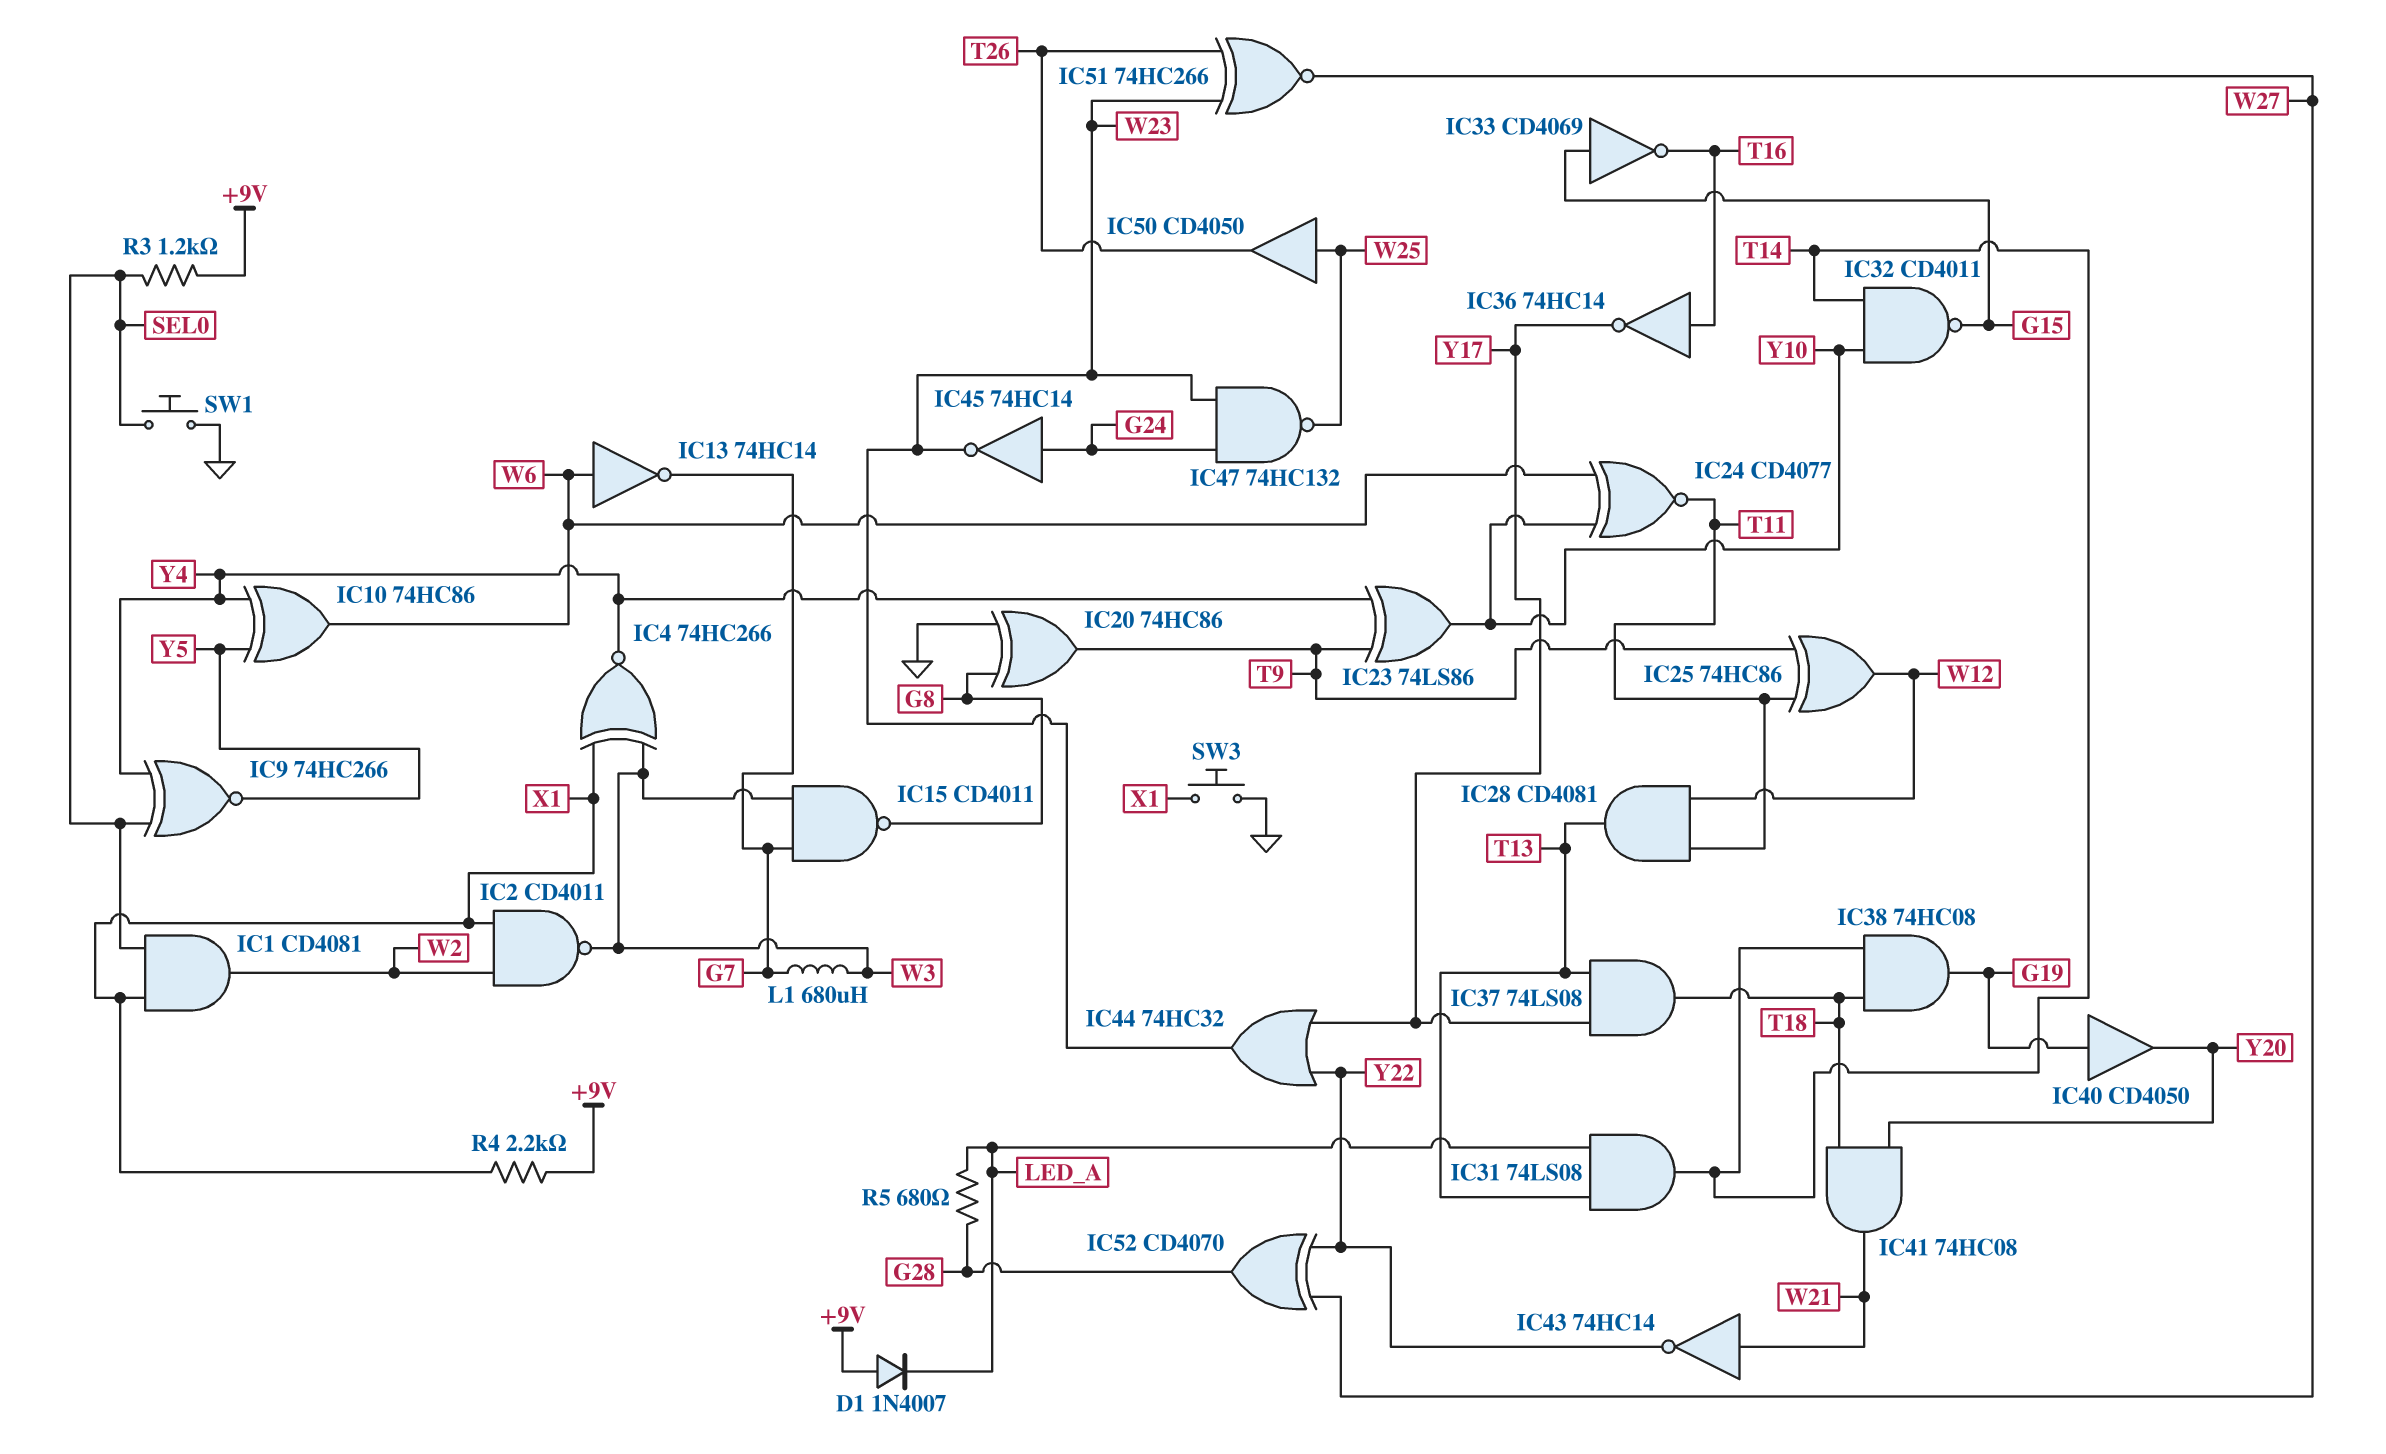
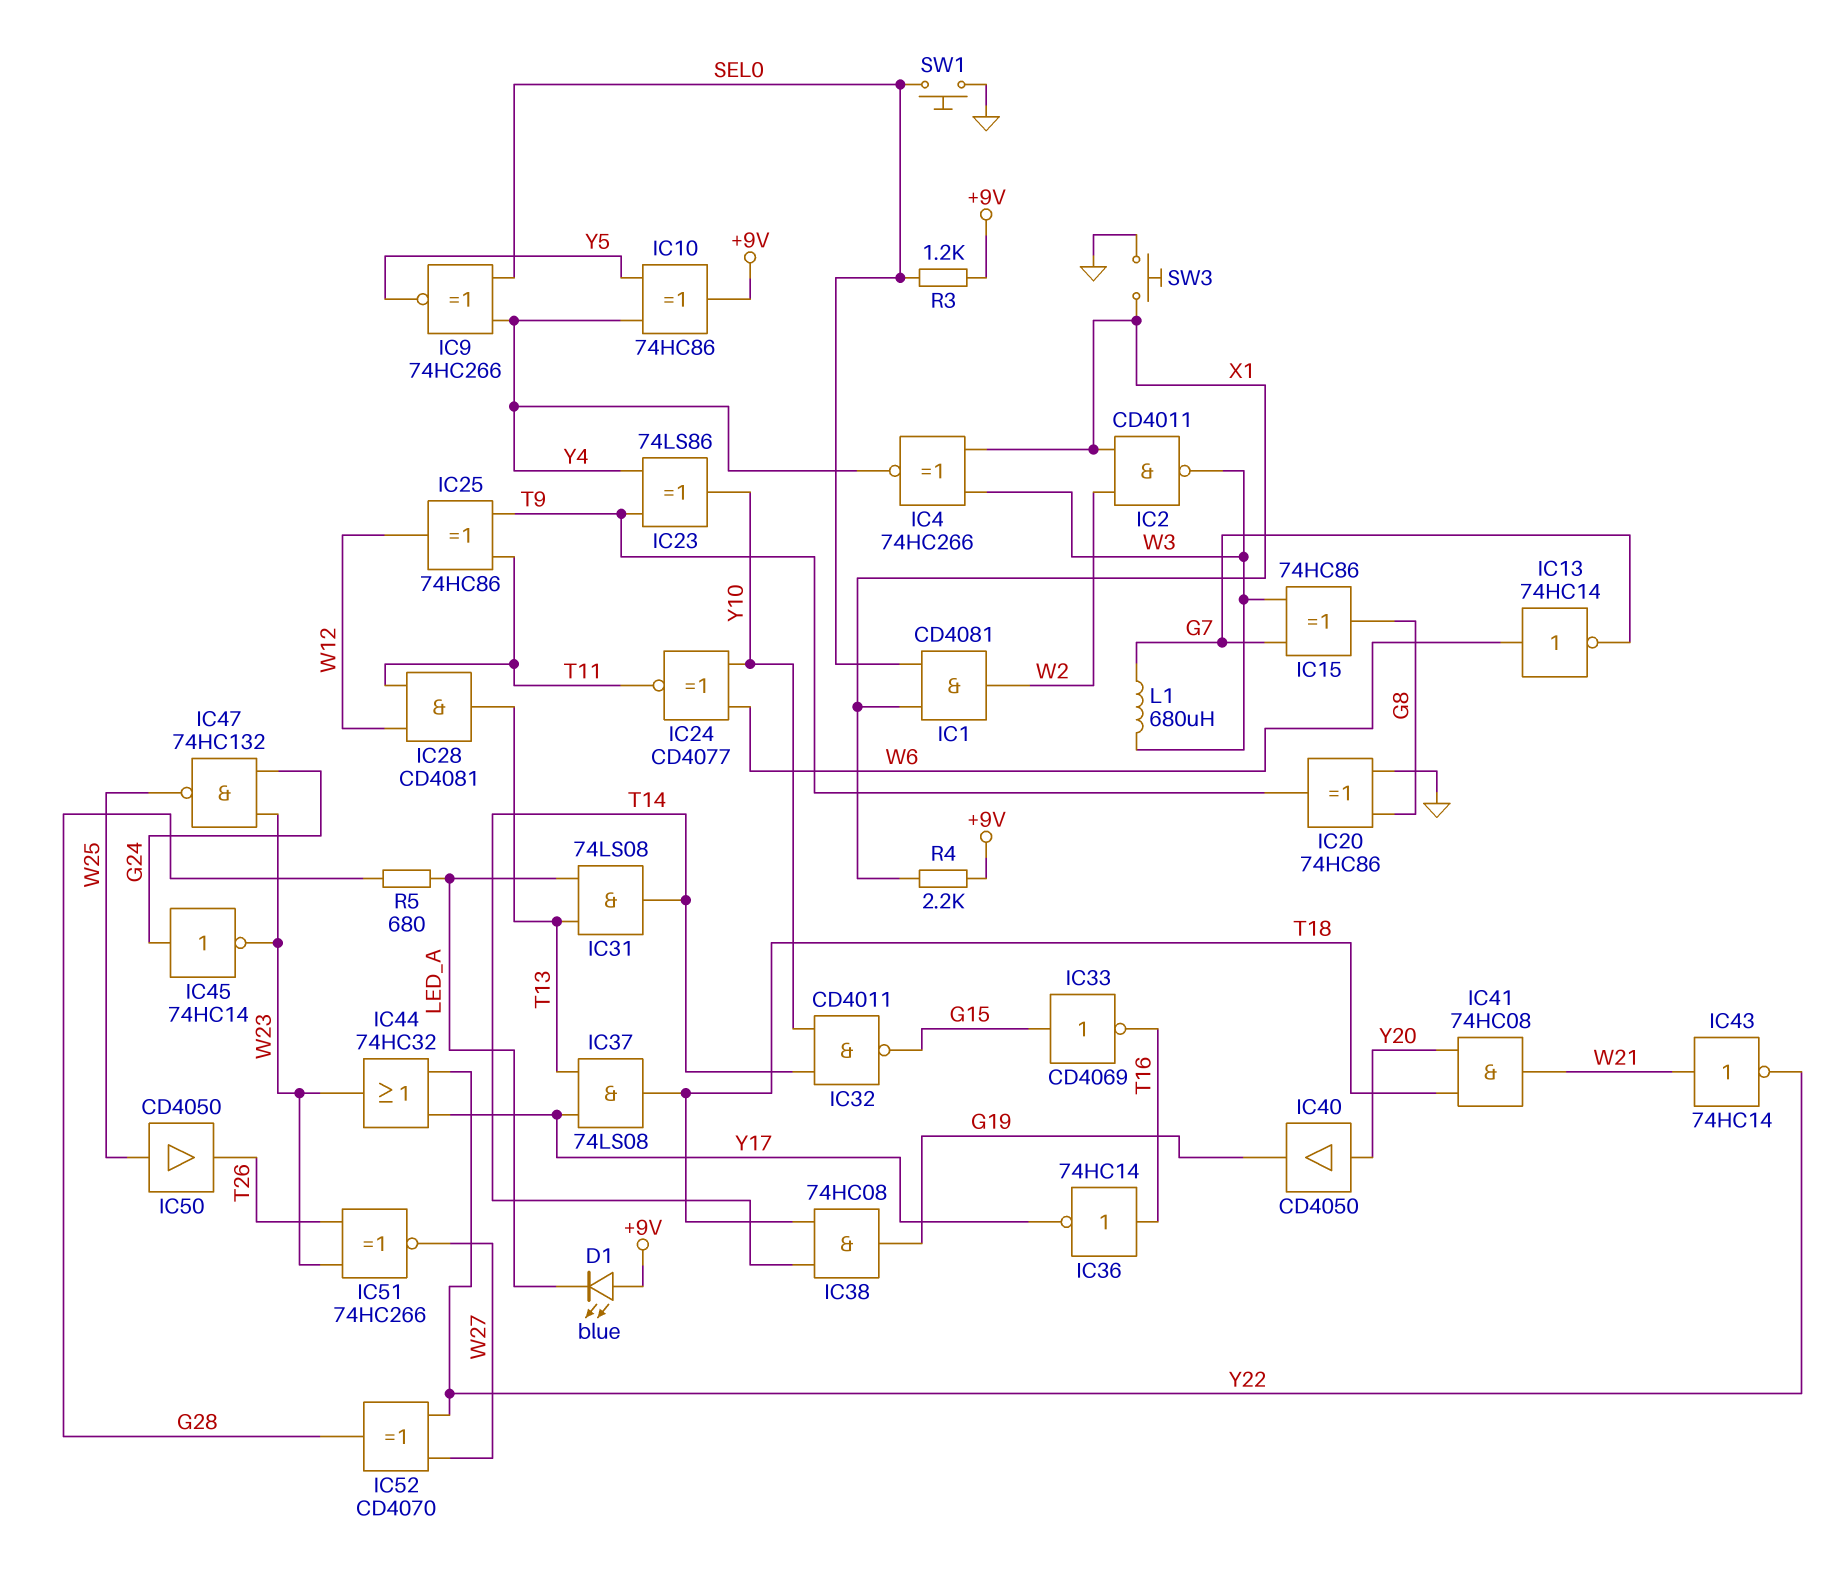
D1: diode 1N4007 (A +9V, K LED_A) -> LED blue (A +9V, K LED_A)
IC10: XOR 74HC86 (in Y4, in Y5, out W6) -> XOR 74HC86 (in Y4, in Y5, out +9V)
IC15: NAND CD4011 (in G7, in W3, out G8) -> XOR 74HC86 (in G7, in W3, out G8)
IC40: buffer CD4050 (in G19, out Y20) -> buffer CD4050 (in Y20, out G19)

